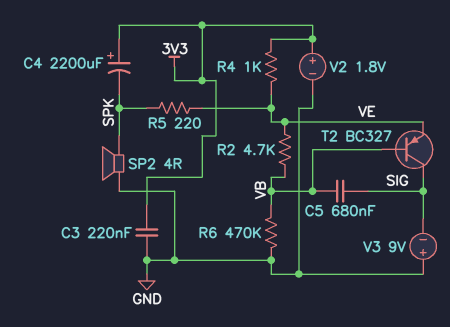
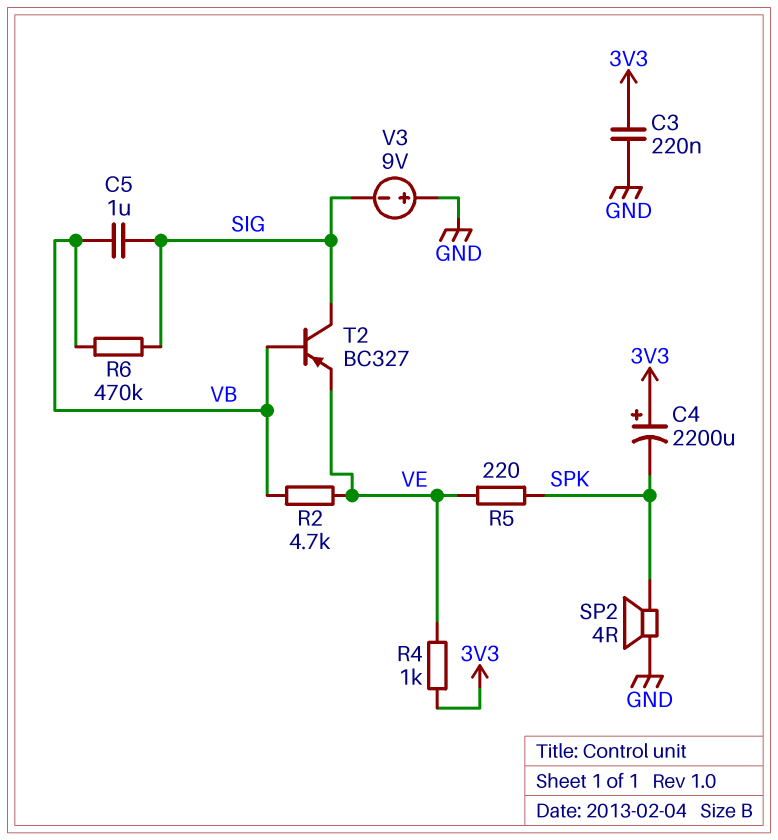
C5: 680nF (SIG, VB) -> 1uF (SIG, VB)
R6: 470k (GND, VB) -> 470k (SIG, VB)
V2: 1.8V (plus 3V3, minus GND) -> none

